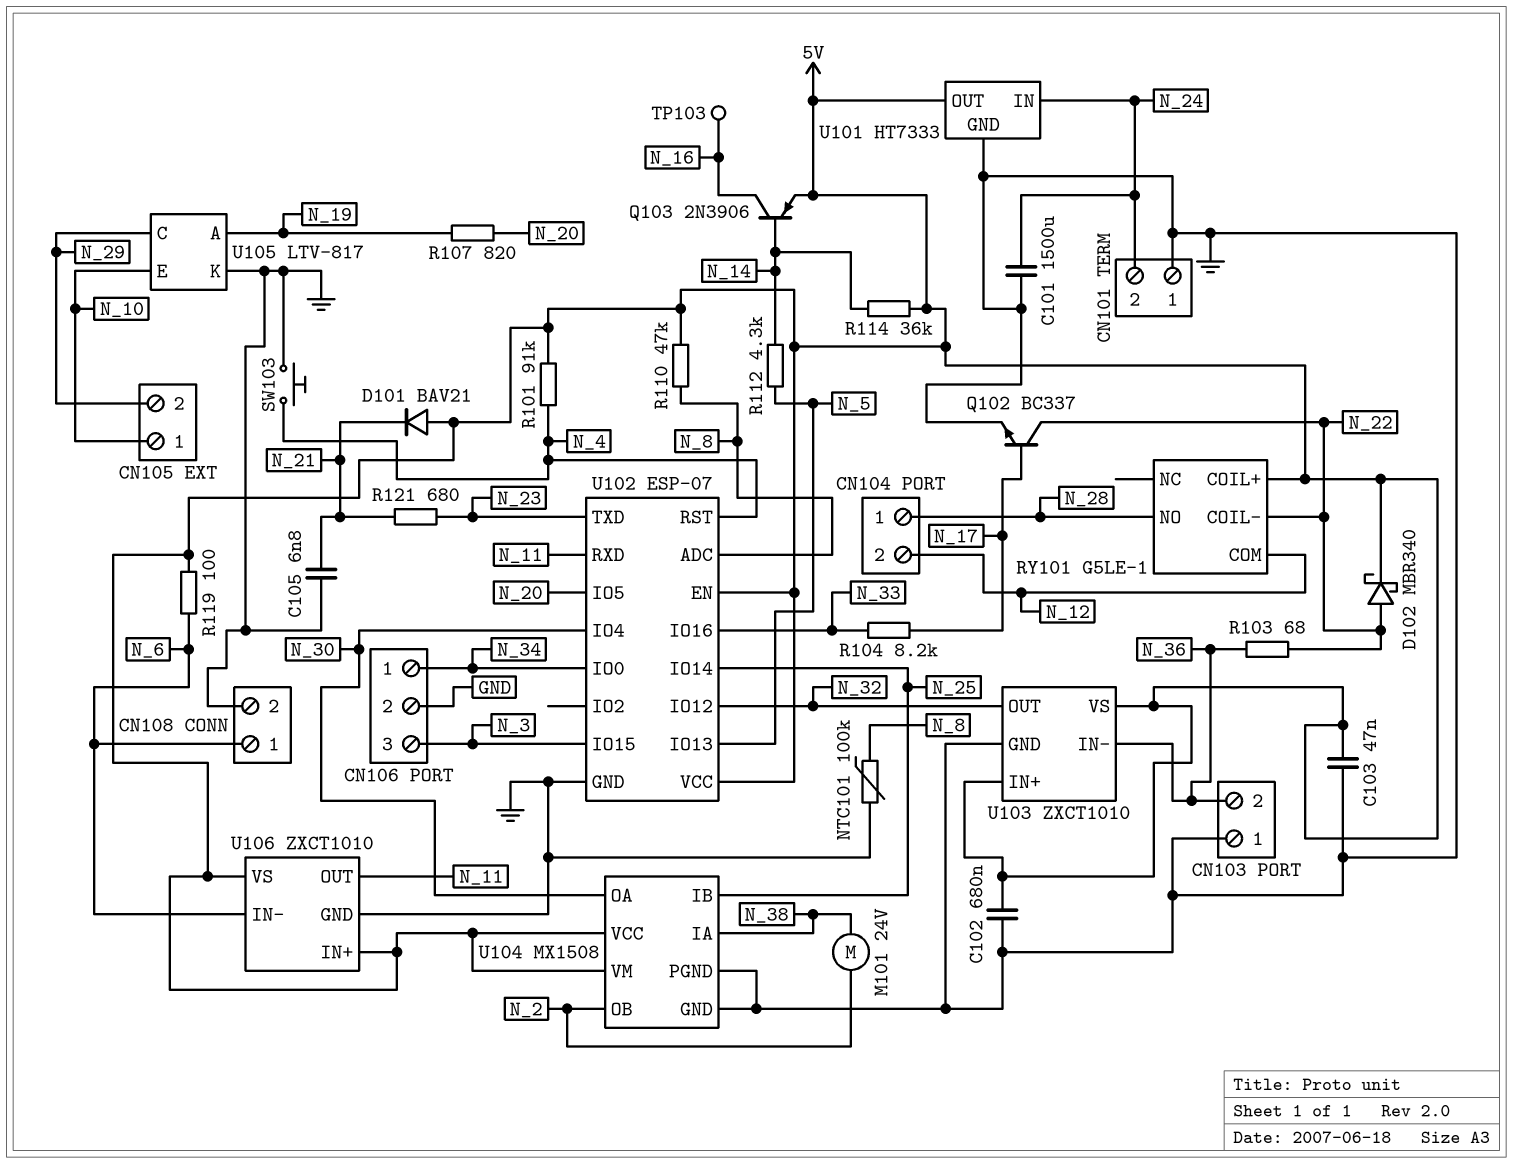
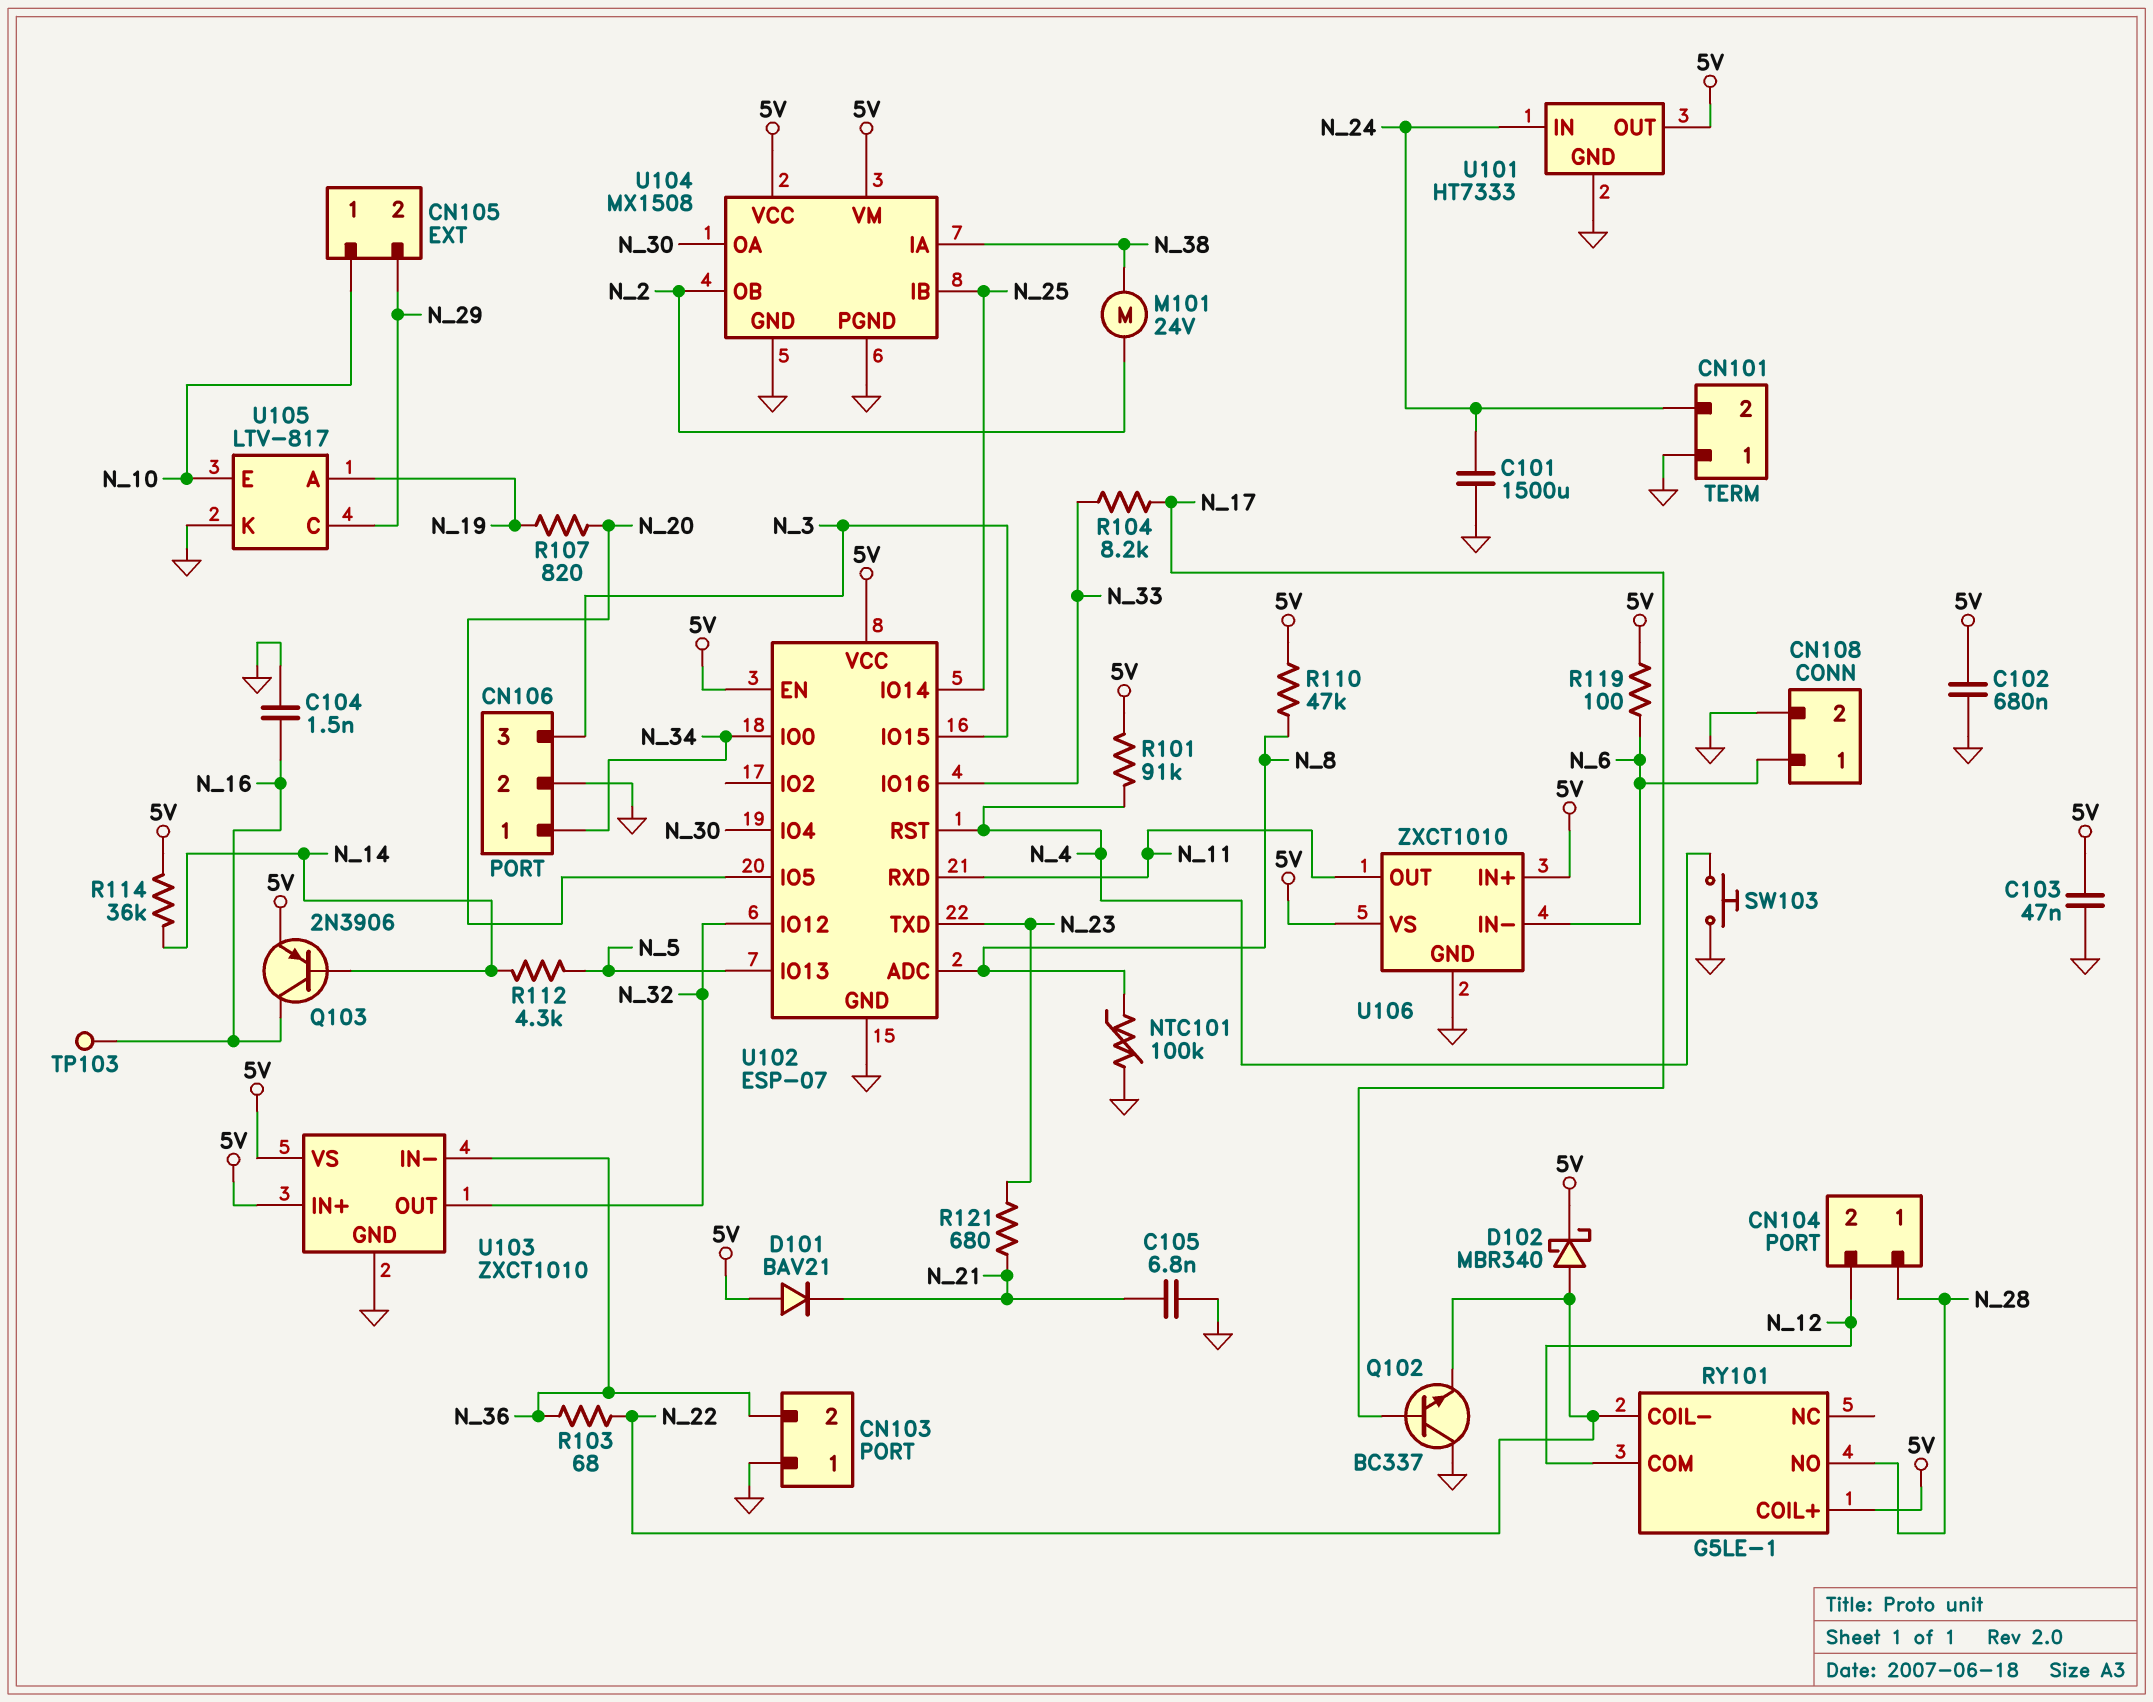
C104: none -> 1.5nF (GND, N_16)
Q102: NPN BC337 (B N_17, C N_22, E GND) -> NPN BC337 (B N_17, C GND, E N_22)

